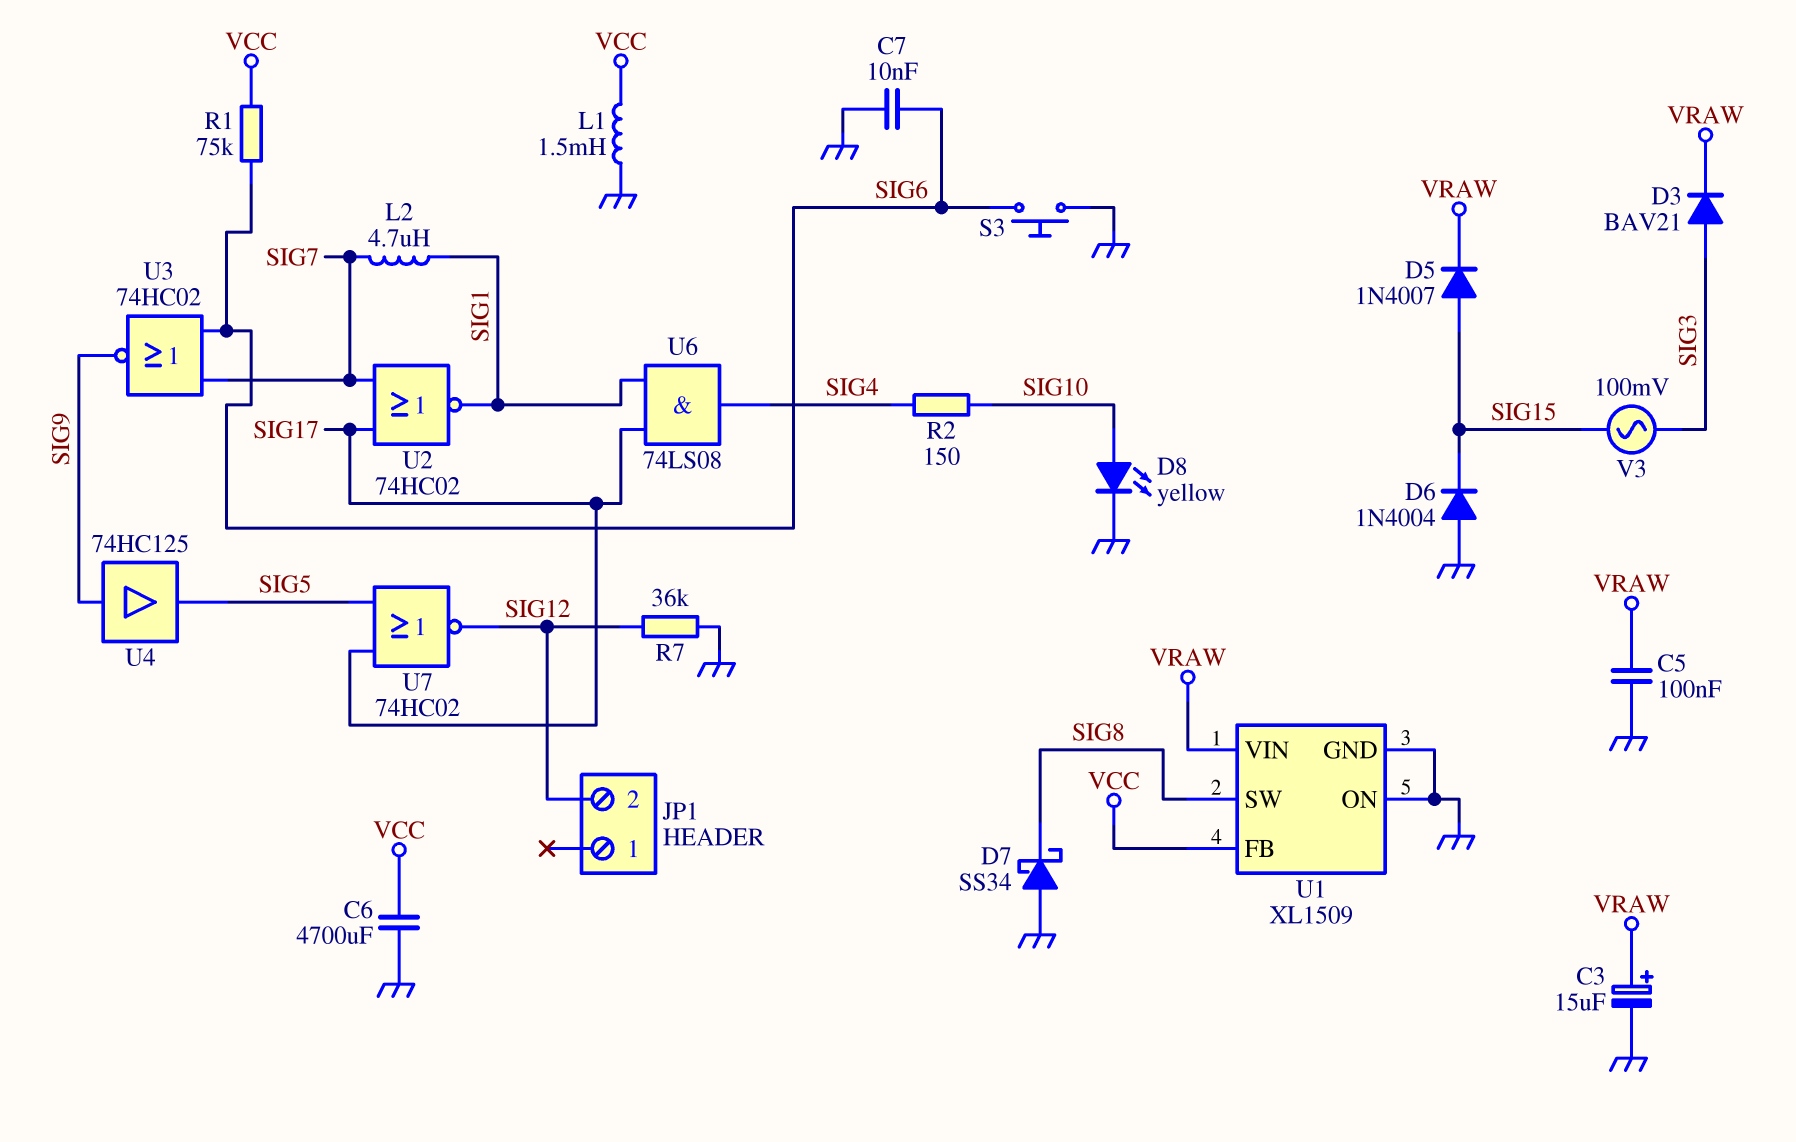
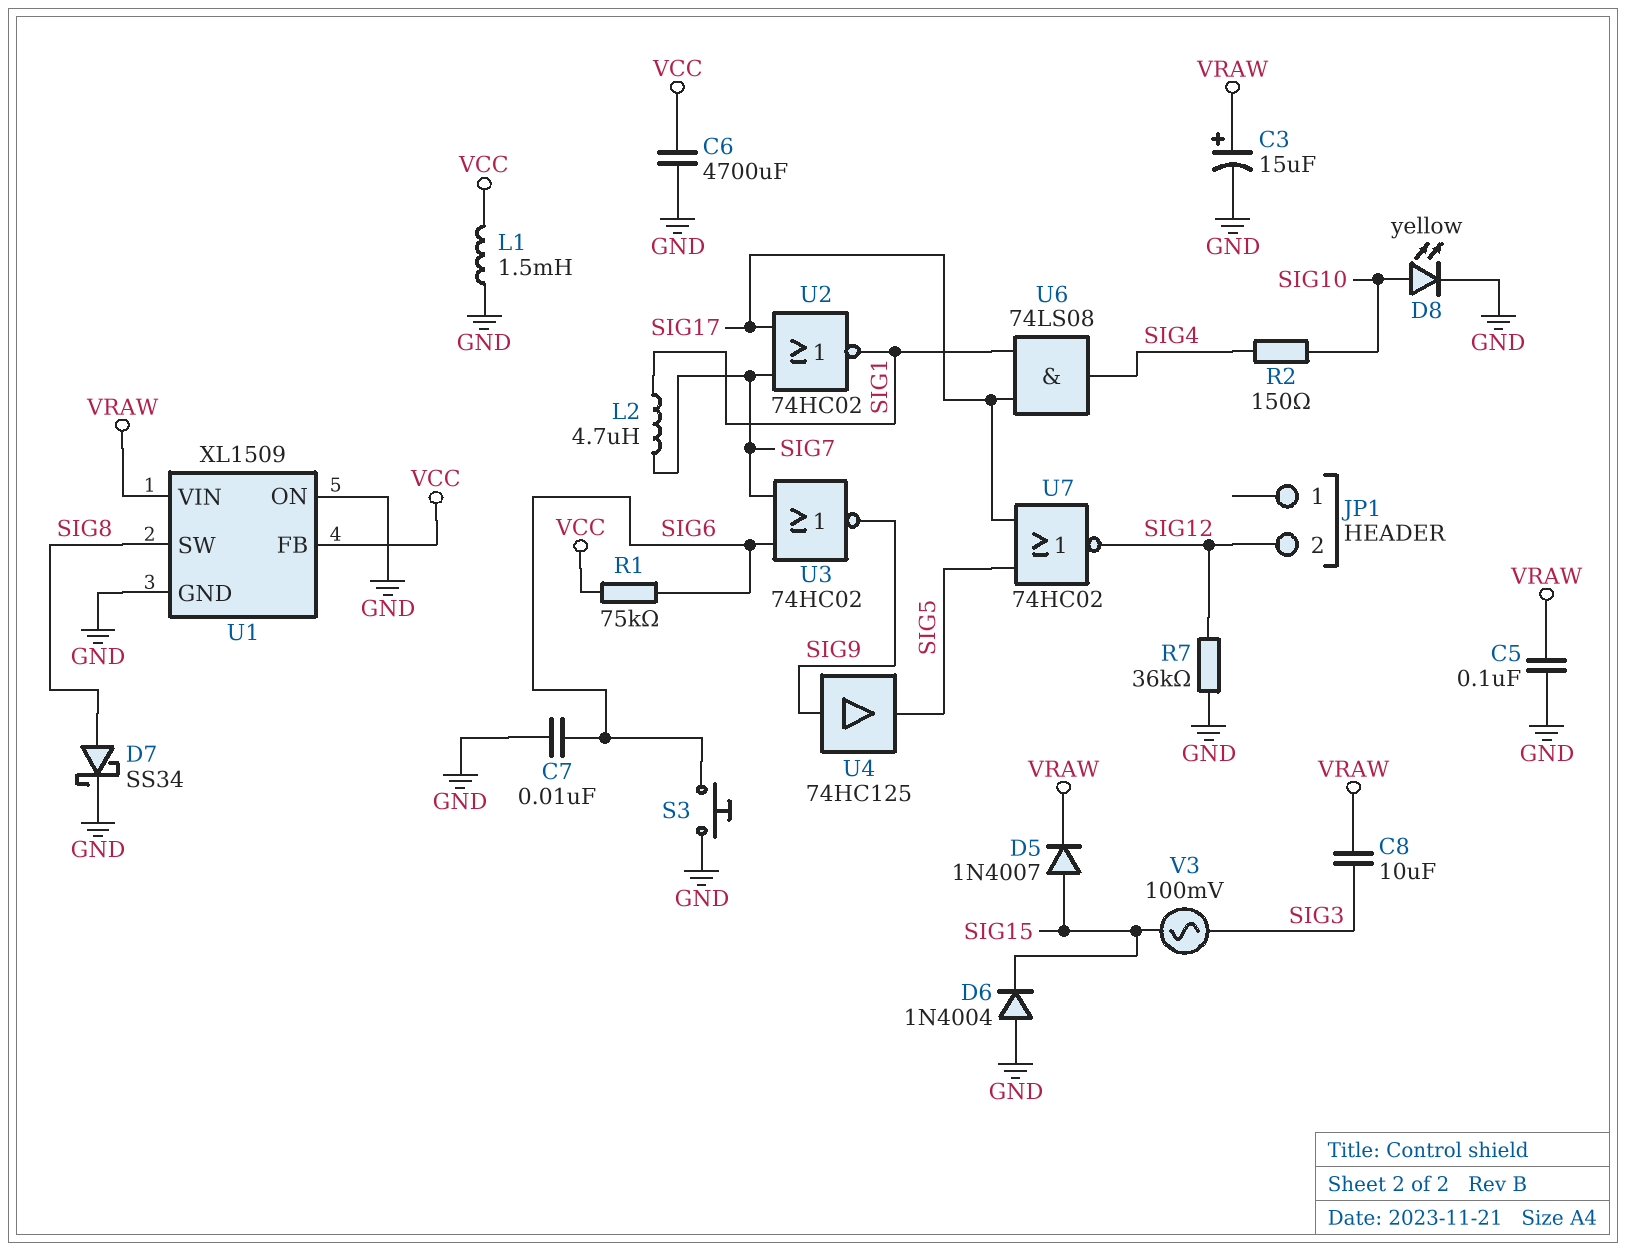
C8: none -> 10uF (SIG3, VRAW)
D3: diode BAV21 (A SIG3, K VRAW) -> none
D7: schottky SS34 (A GND, K SIG8) -> schottky SS34 (A SIG8, K GND)

